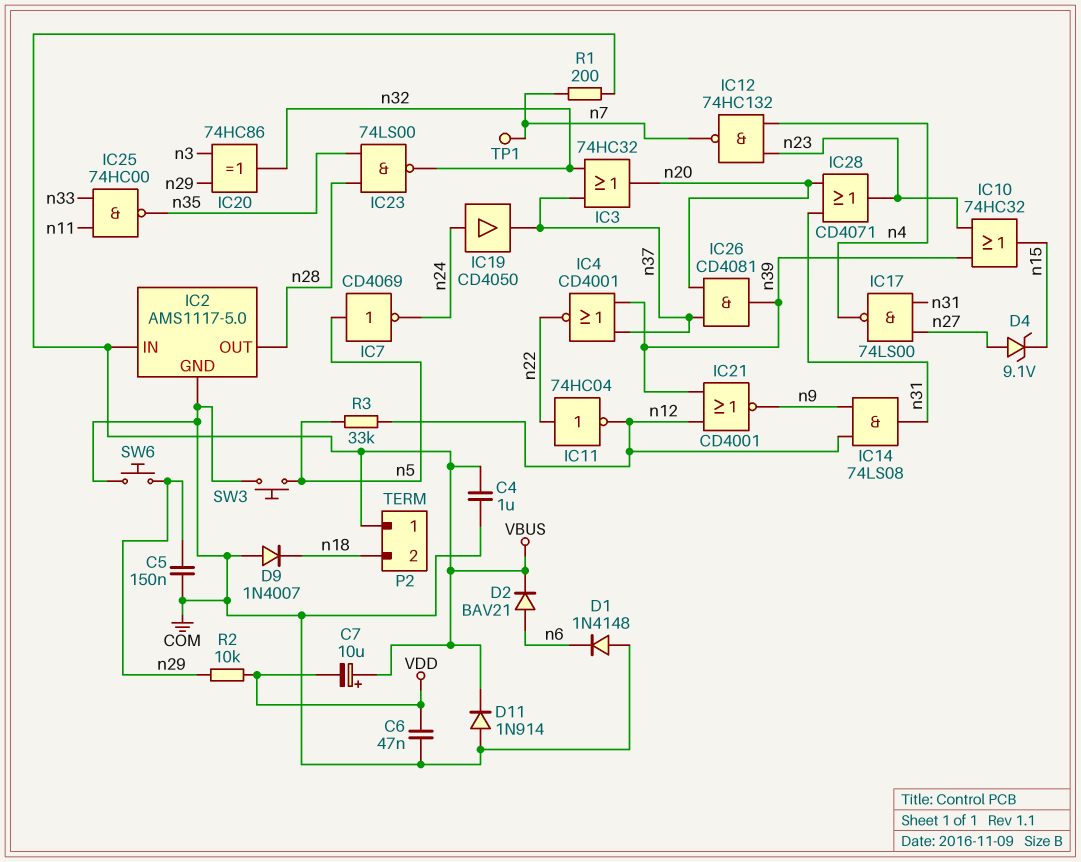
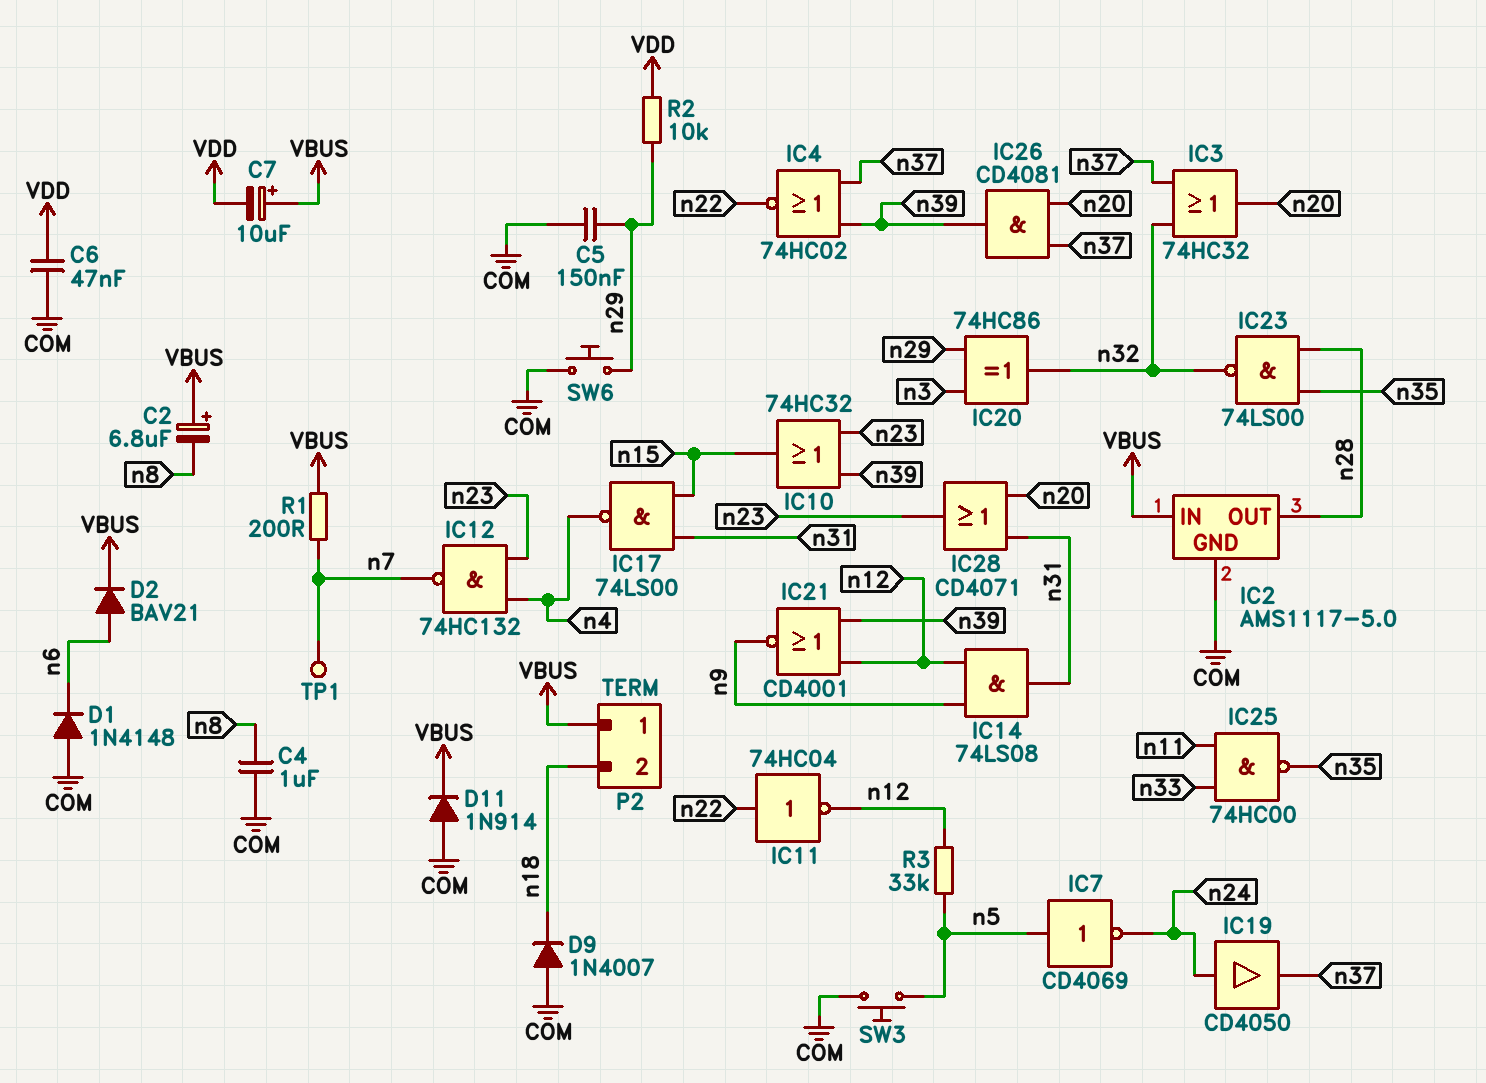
C2: none -> 6.8uF (plus VBUS, minus n8)
C4: 1uF (COM, VBUS) -> 1uF (COM, n8)
D4: zener 9.1V (A n27, K n15) -> none
IC4: NOR CD4001 (in n37, in n39, out n22) -> NOR 74HC02 (in n37, in n39, out n22)
IC17: NAND 74LS00 (in n27, in n31, out n4) -> NAND 74LS00 (in n15, in n31, out n4)

